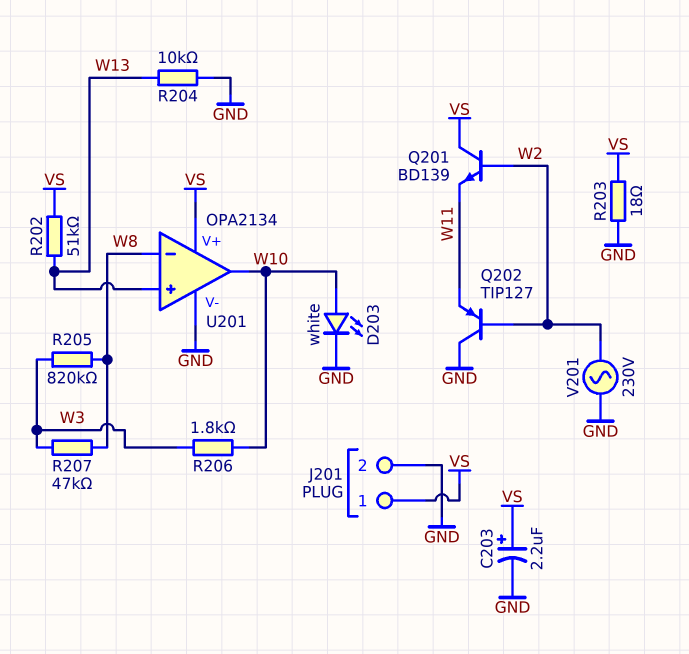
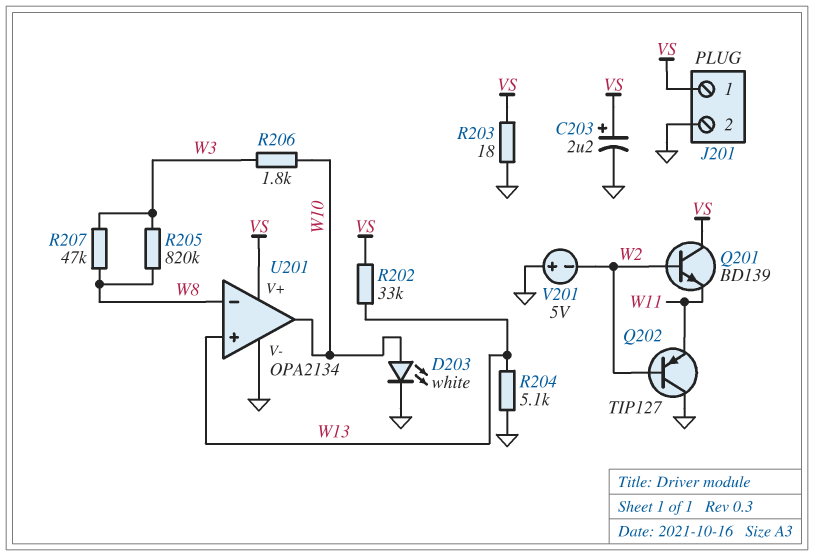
R202: 51k (VS, W13) -> 33k (VS, W13)
R204: 10k (GND, W13) -> 5.1k (GND, W13)
V201: AC 230V (GND, W2) -> 5V (plus GND, minus W2)

